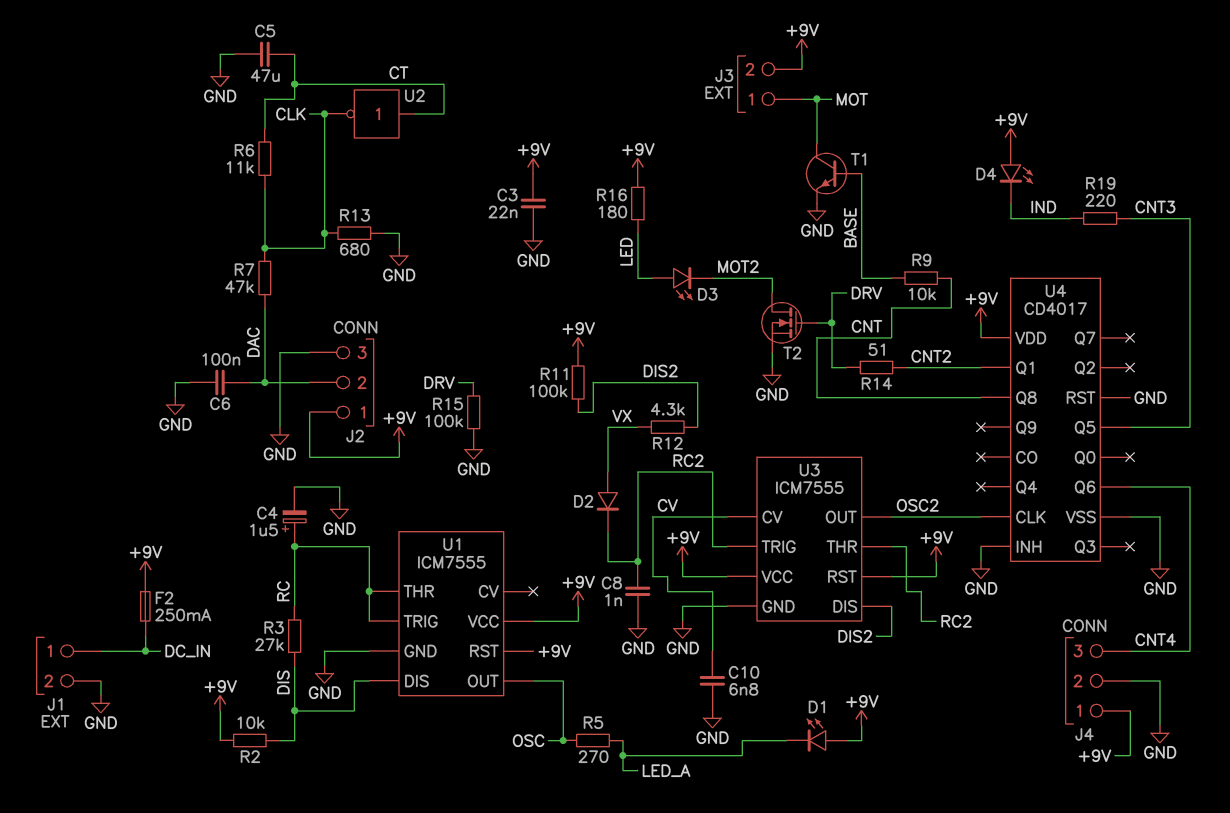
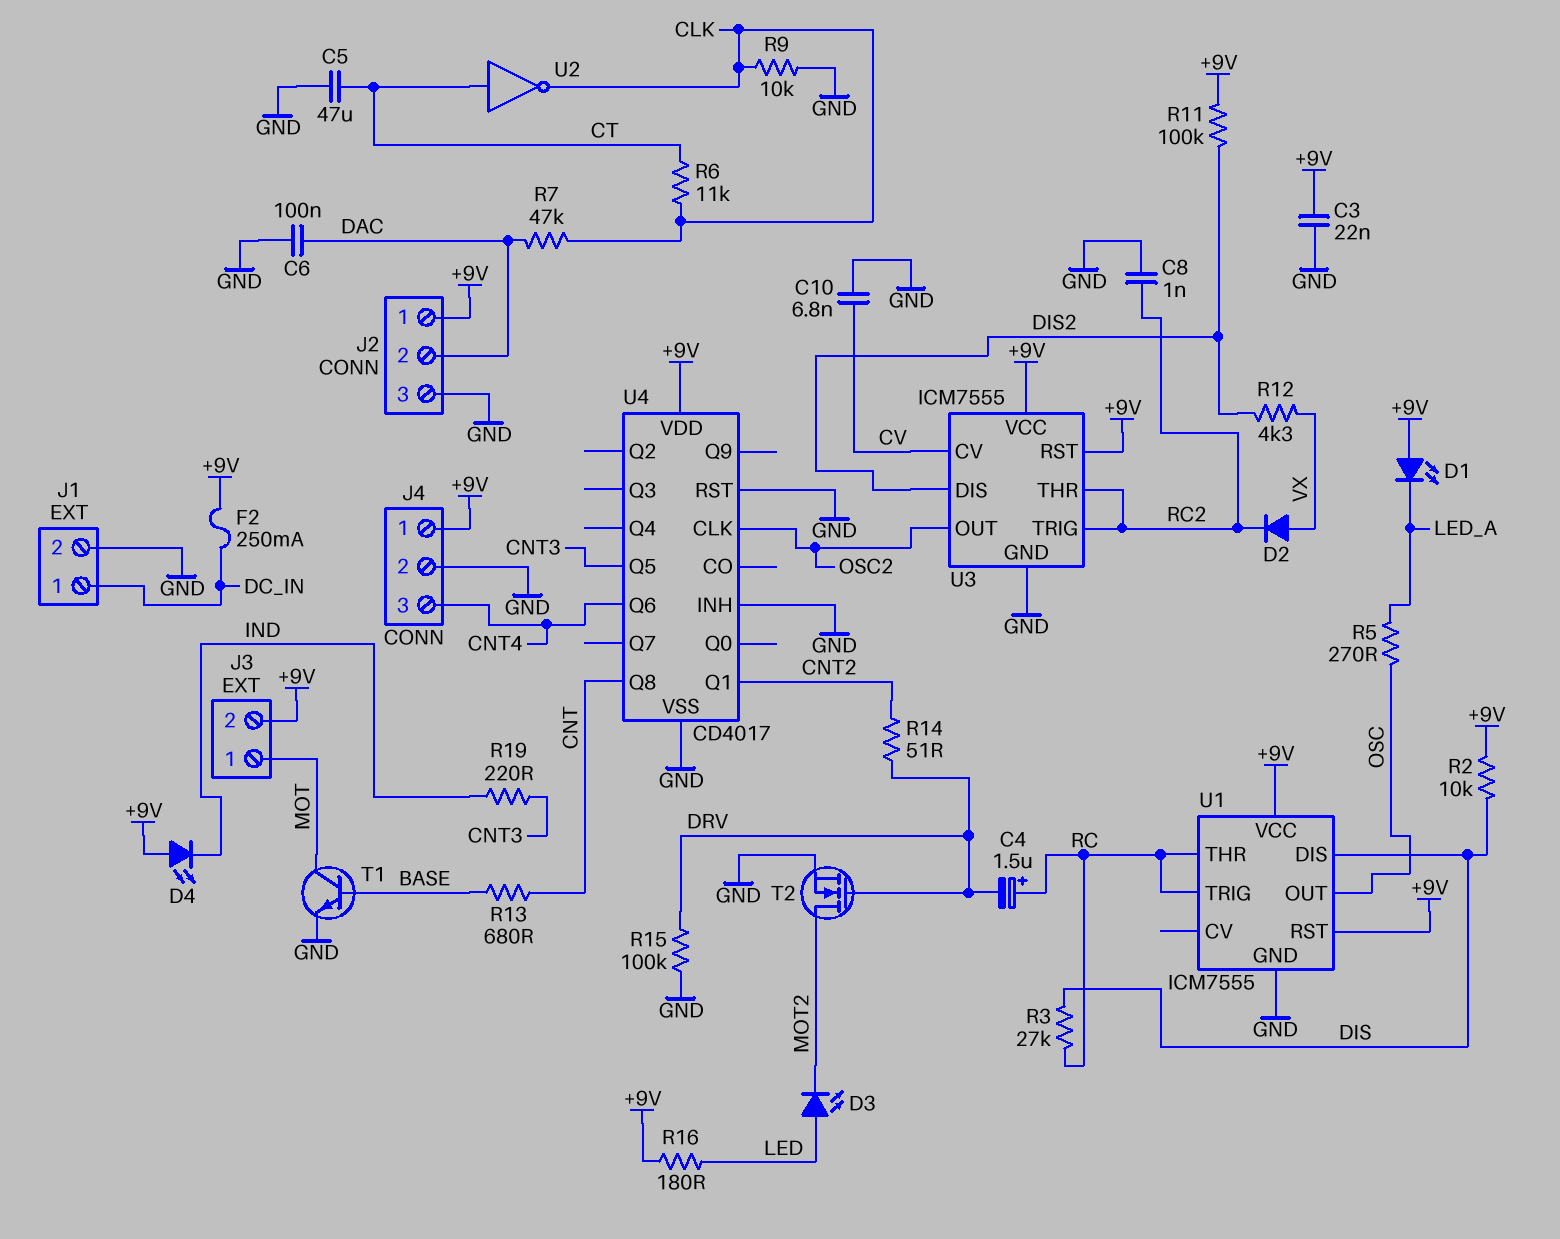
C4: 1.5uF (plus RC, minus GND) -> 1.5uF (plus RC, minus DRV)
R9: 10k (BASE, CNT) -> 10k (CLK, GND)
R13: 680 (CLK, GND) -> 680 (BASE, CNT)

